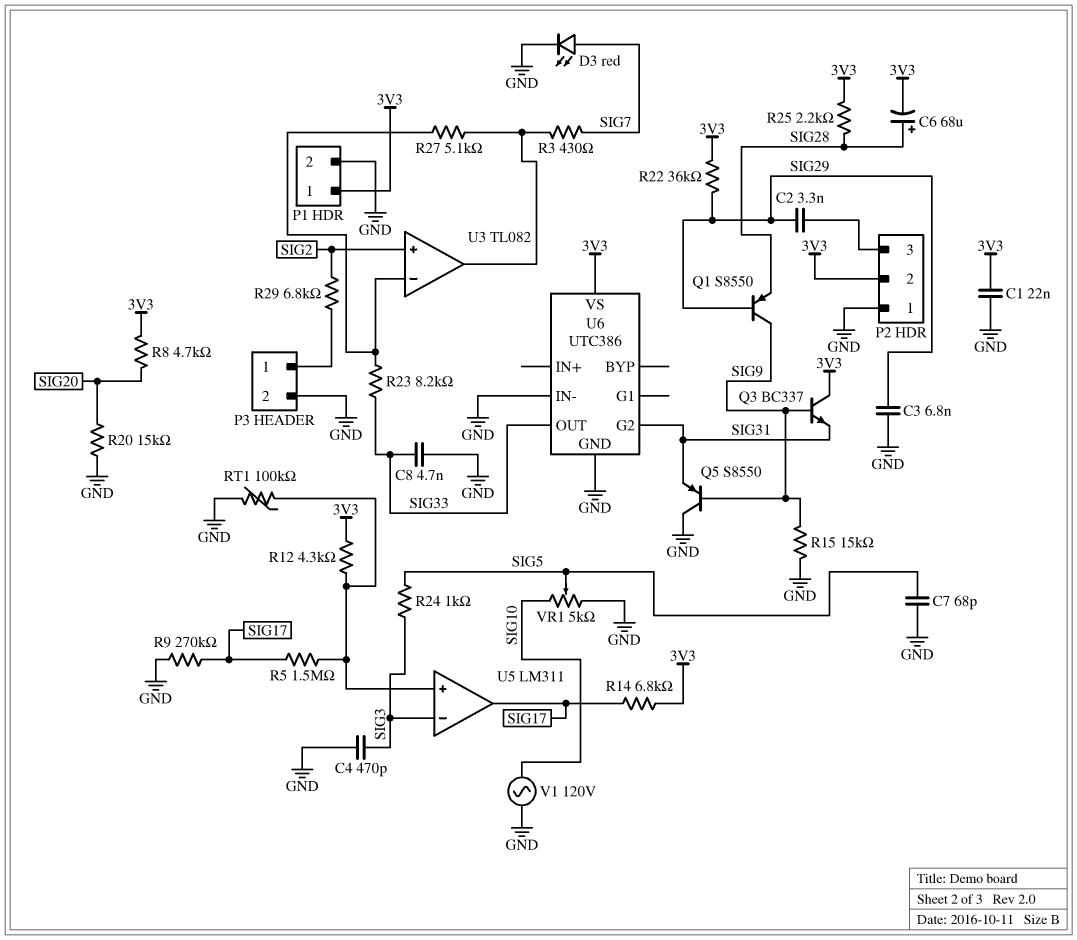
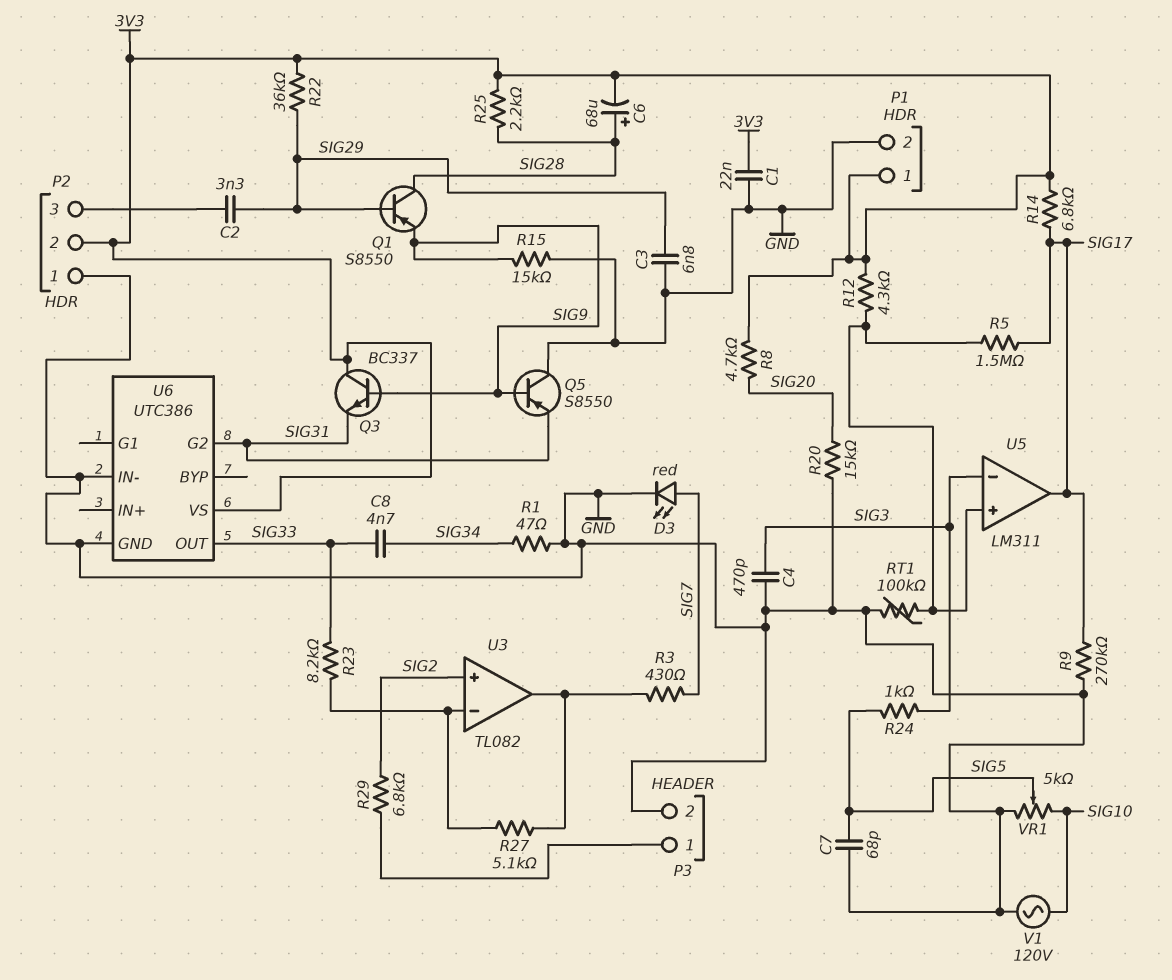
C8: 4.7nF (GND, SIG33) -> 4.7nF (SIG33, SIG34)
Q1: PNP S8550 (B SIG29, C SIG9, E SIG28) -> PNP S8550 (B SIG29, C SIG28, E SIG9)
R1: none -> 47 (GND, SIG34)

